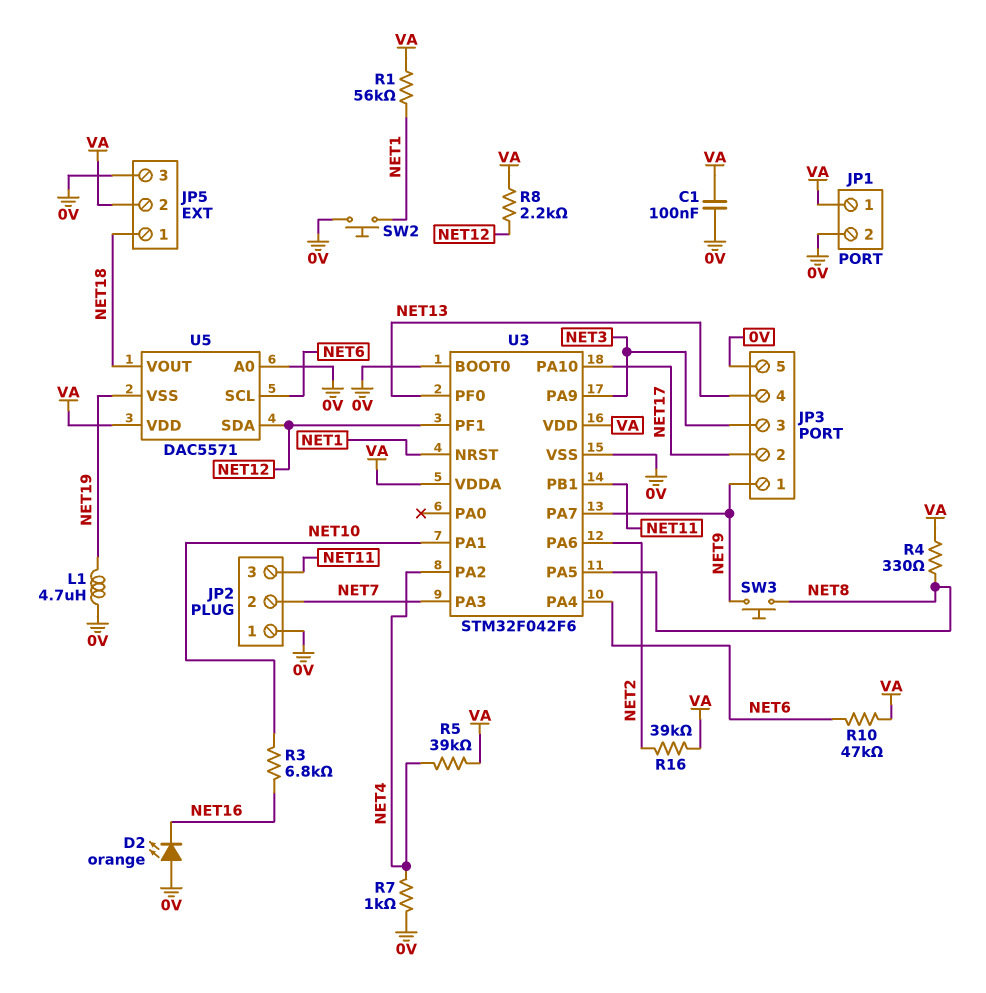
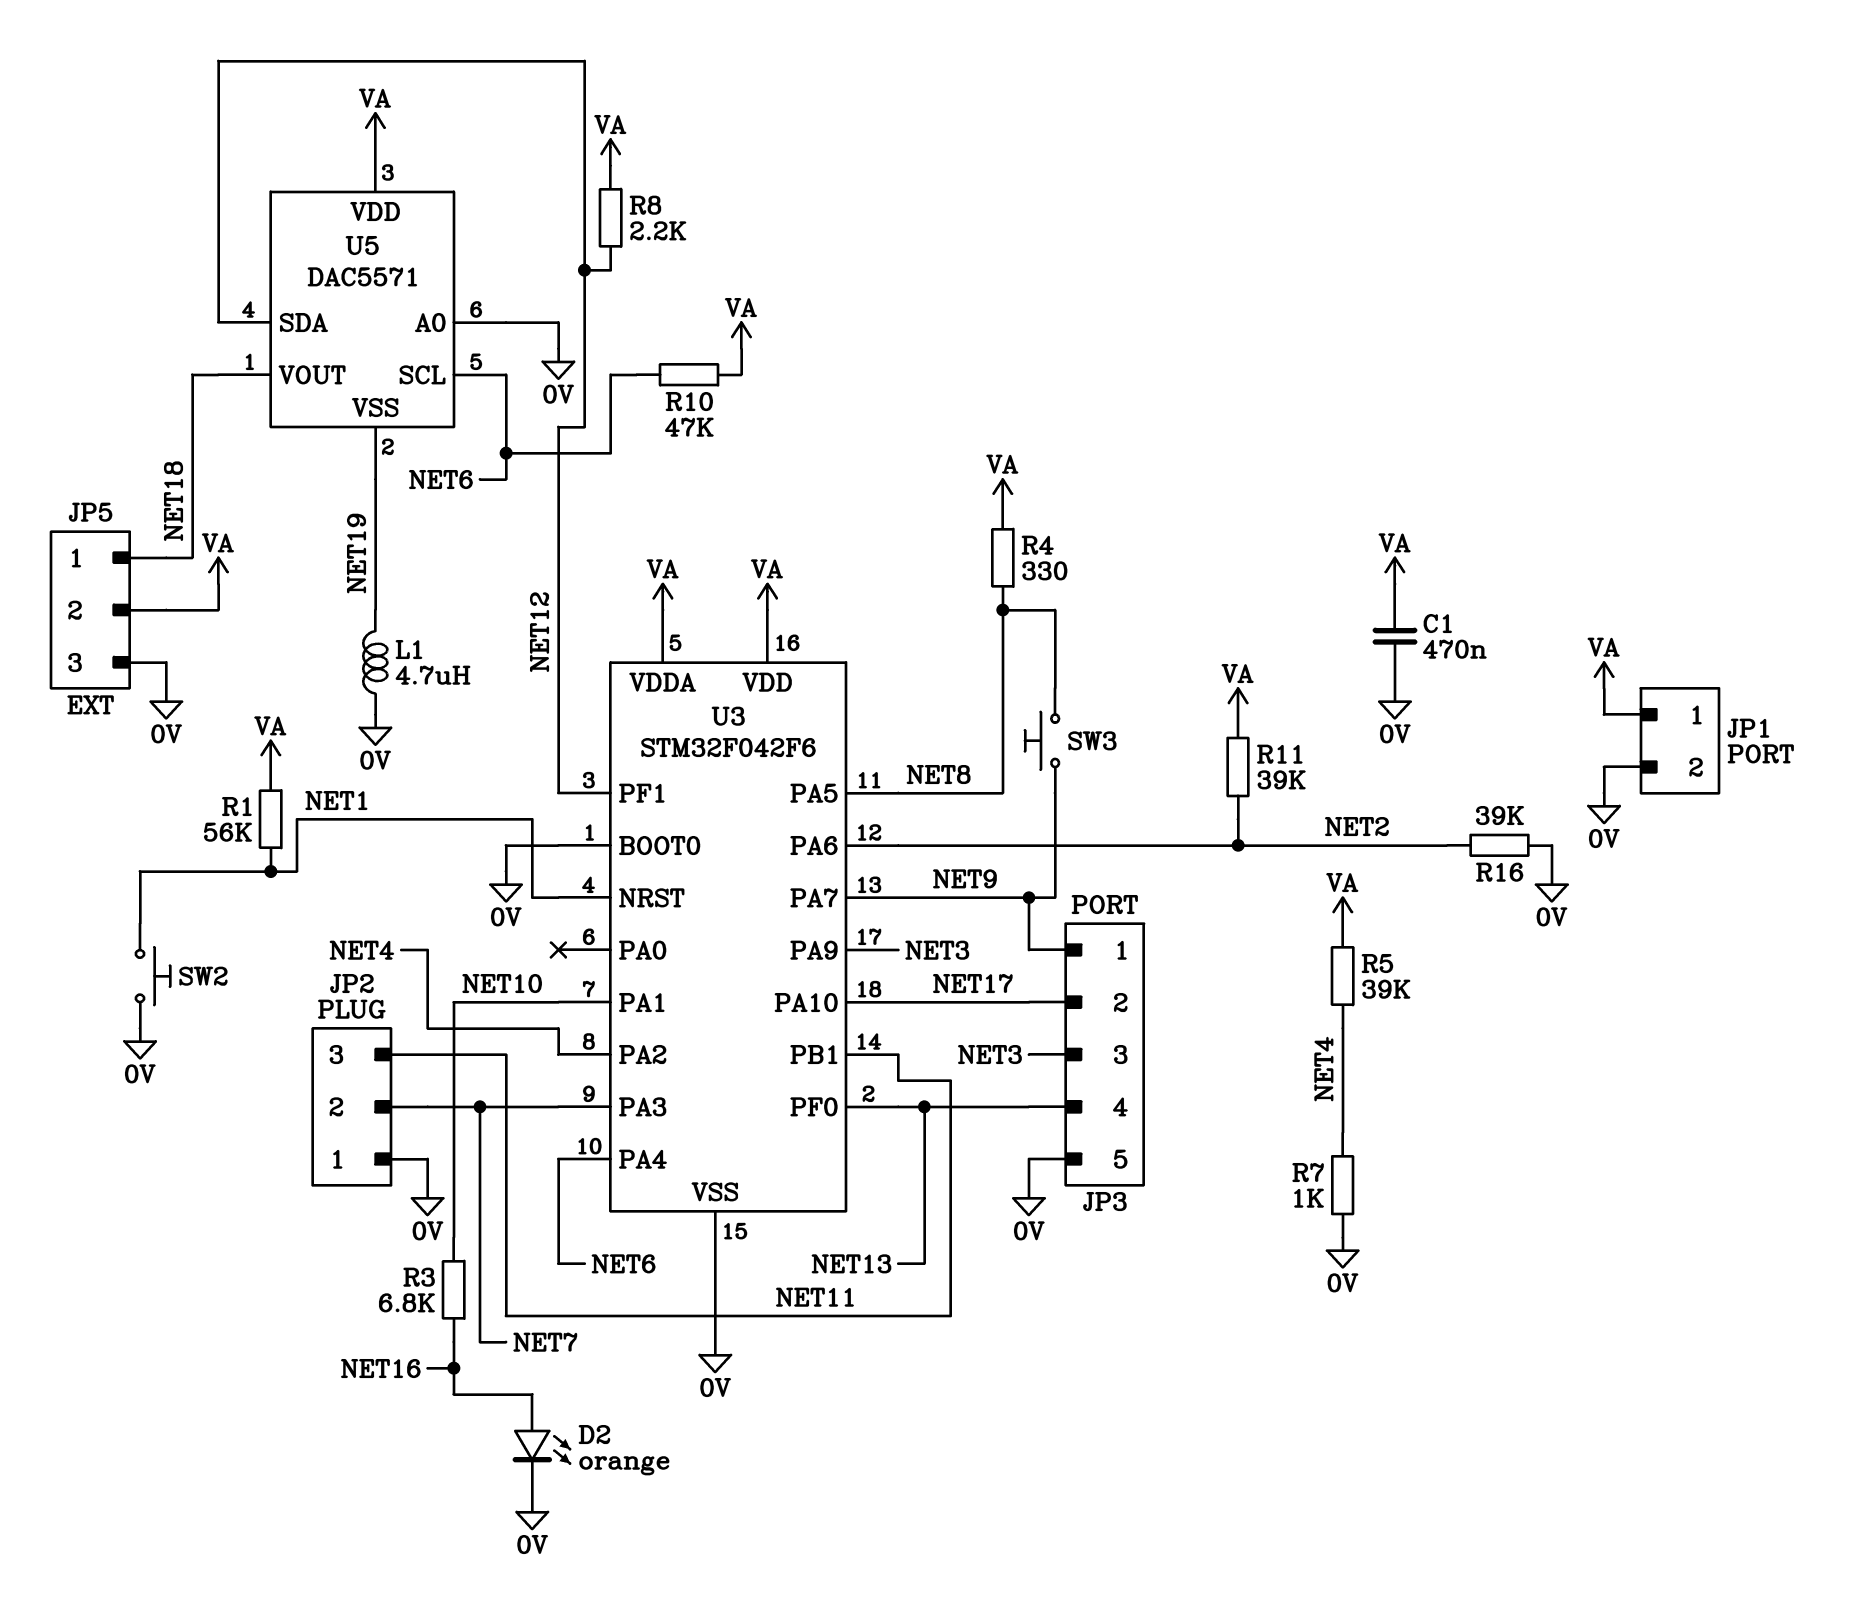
C1: 100nF (0V, VA) -> 470nF (0V, VA)
D2: LED orange (A 0V, K NET16) -> LED orange (A NET16, K 0V)
R11: none -> 39k (NET2, VA)
R16: 39k (NET2, VA) -> 39k (0V, NET2)

